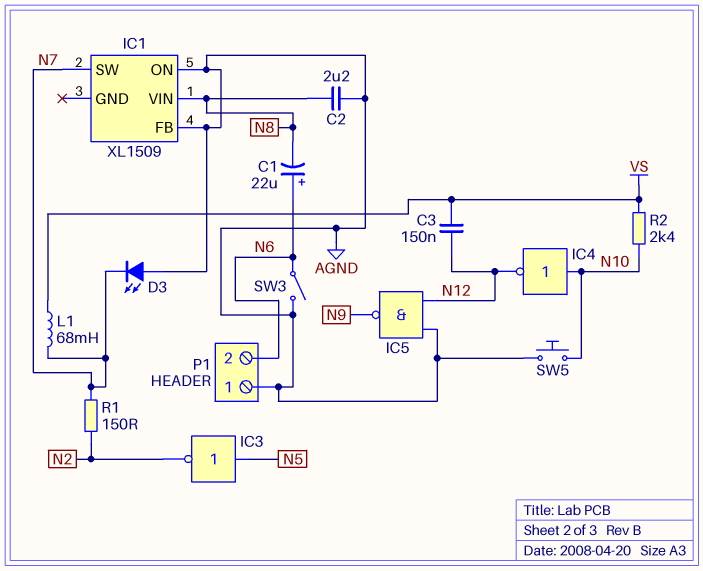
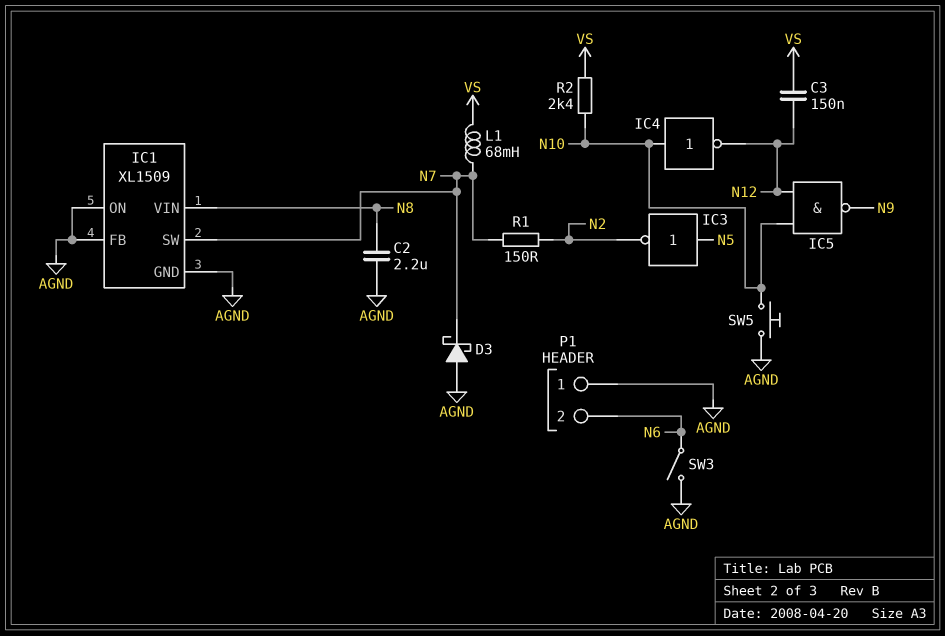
C1: 22uF (plus N6, minus N8) -> none
D3: LED (A AGND, K N7) -> schottky (A AGND, K N7)
IC1 pin GND: none -> AGND
IC5: NAND (in AGND, in N12, out N9) -> NAND (in N10, in N12, out N9)

